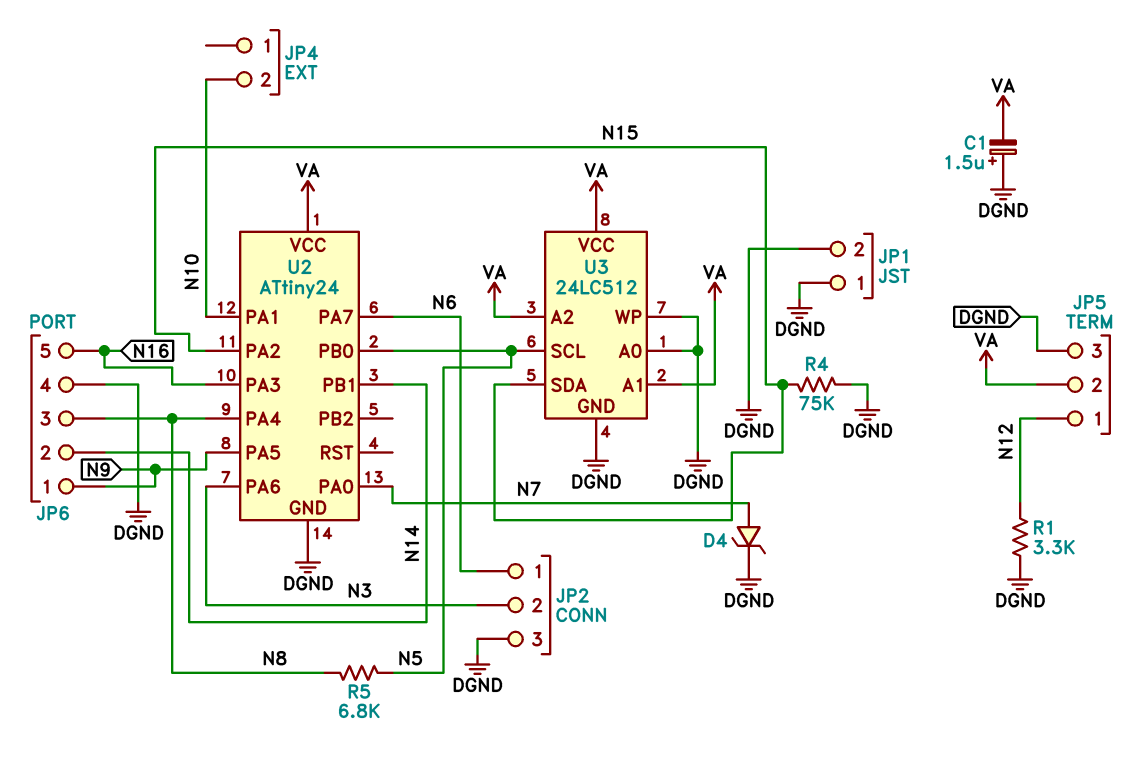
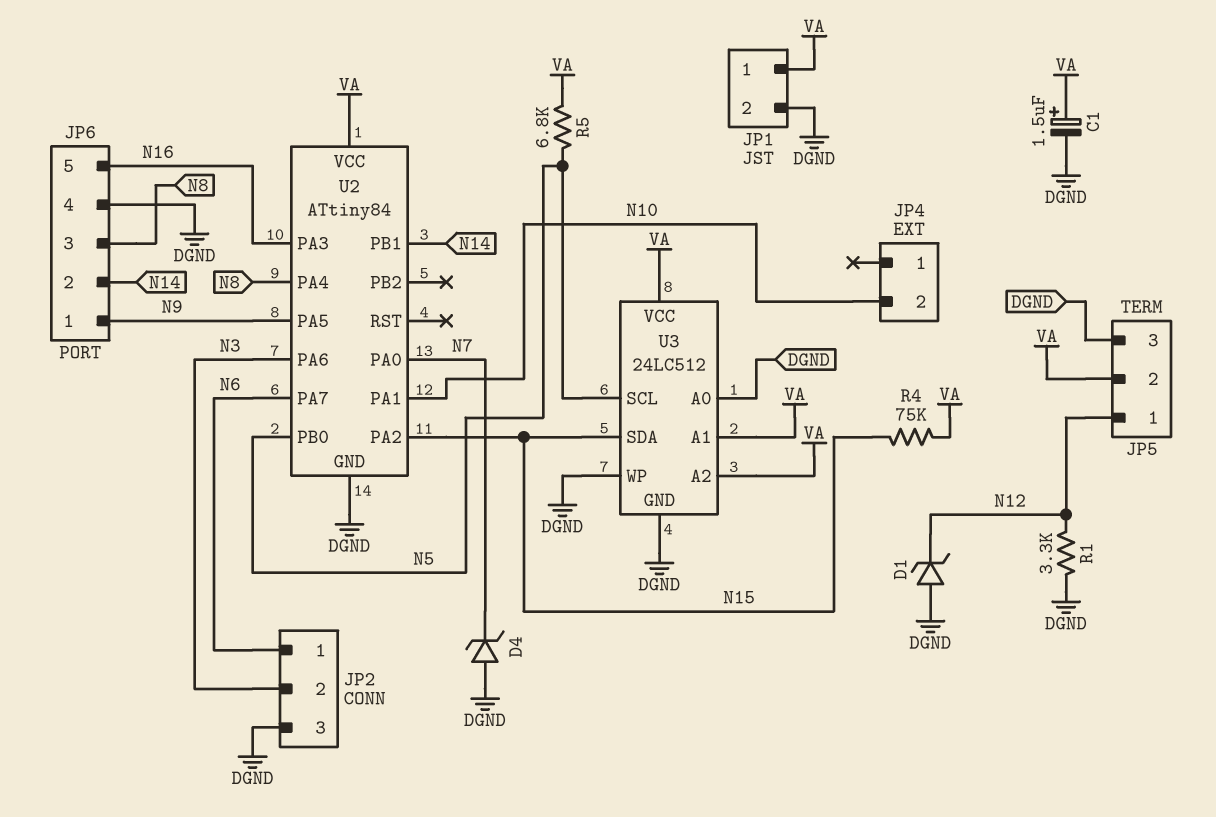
C1: 1.5uF (plus DGND, minus VA) -> 1.5uF (plus VA, minus DGND)
D1: none -> zener (A DGND, K N12)
D4: zener (A N7, K DGND) -> zener (A DGND, K N7)
JP1 pin 1: DGND -> VA
R4: 75k (DGND, N15) -> 75k (N15, VA)
R5: 6.8k (N5, N8) -> 6.8k (N5, VA)
U2: ATtiny24 -> ATtiny84

